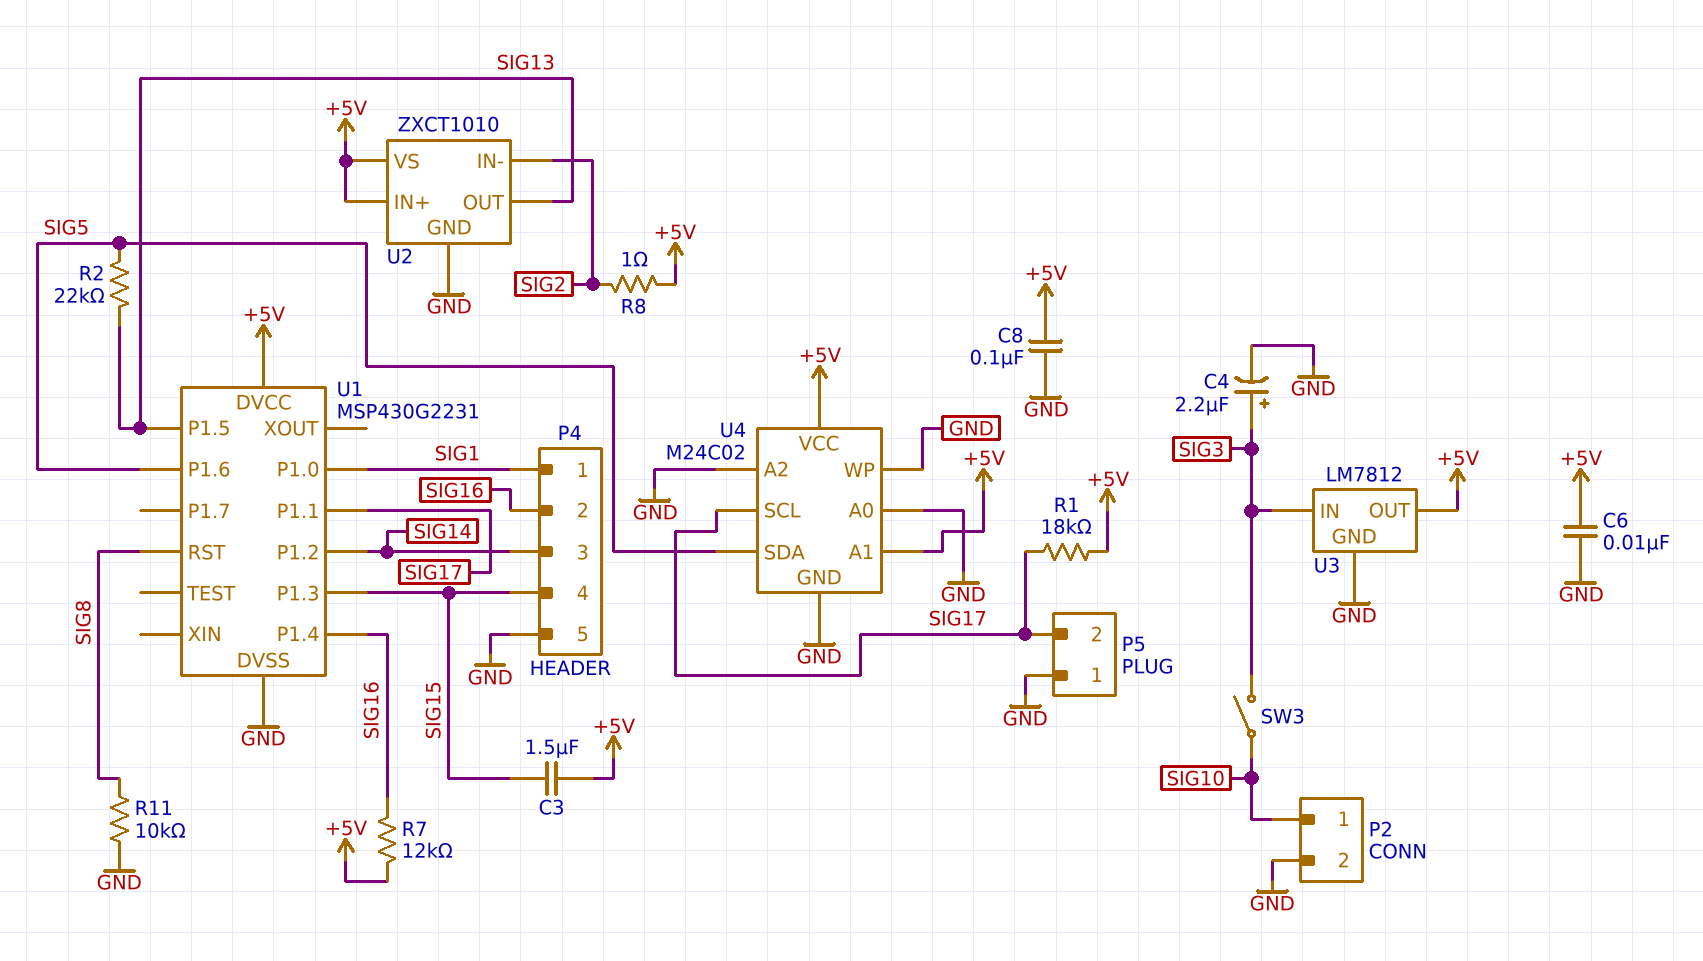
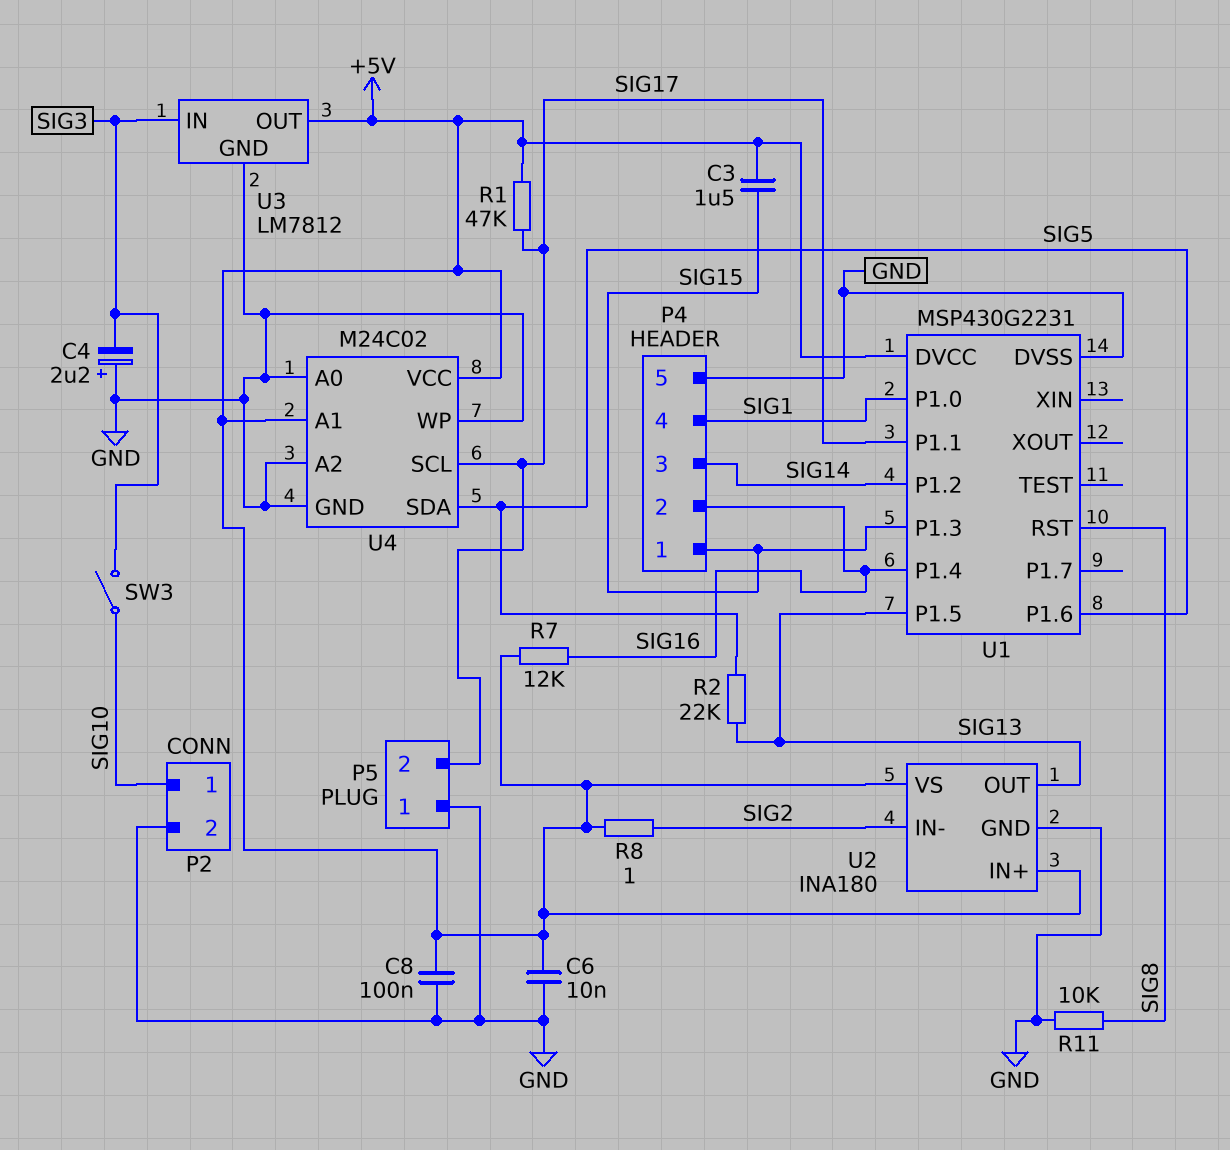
C4: 2.2uF (plus SIG3, minus GND) -> 2.2uF (plus GND, minus SIG3)
P4 pin 1: SIG1 -> SIG15
P4 pin 4: SIG15 -> SIG1
R1: 18k (+5V, SIG17) -> 47k (+5V, SIG17)
U2: ZXCT1010 -> INA180

